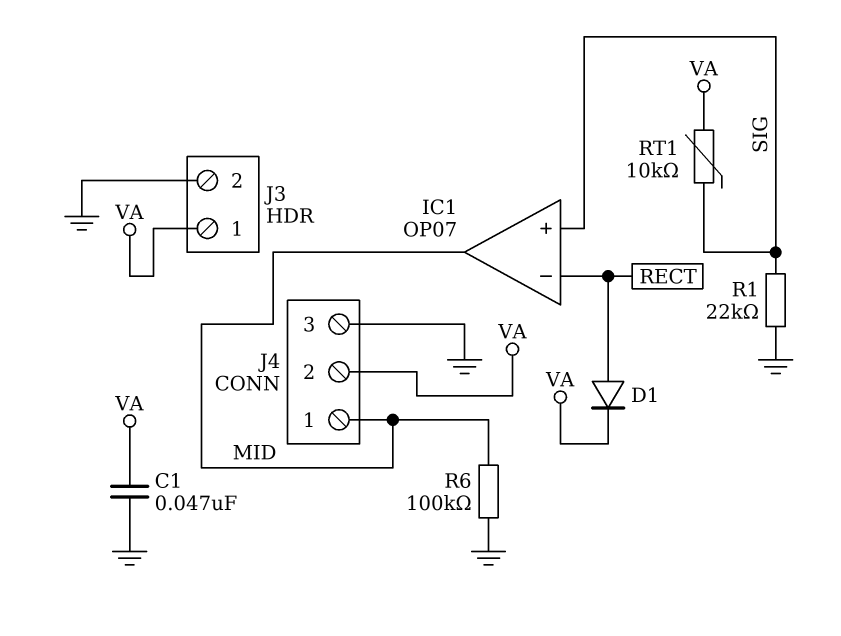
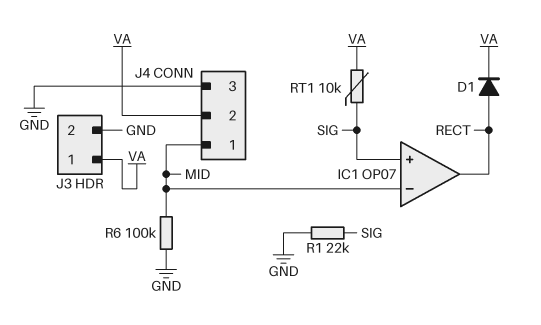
C1: 47nF (GND, VA) -> none
IC1 pin in-: RECT -> MID
IC1 pin out: MID -> RECT

